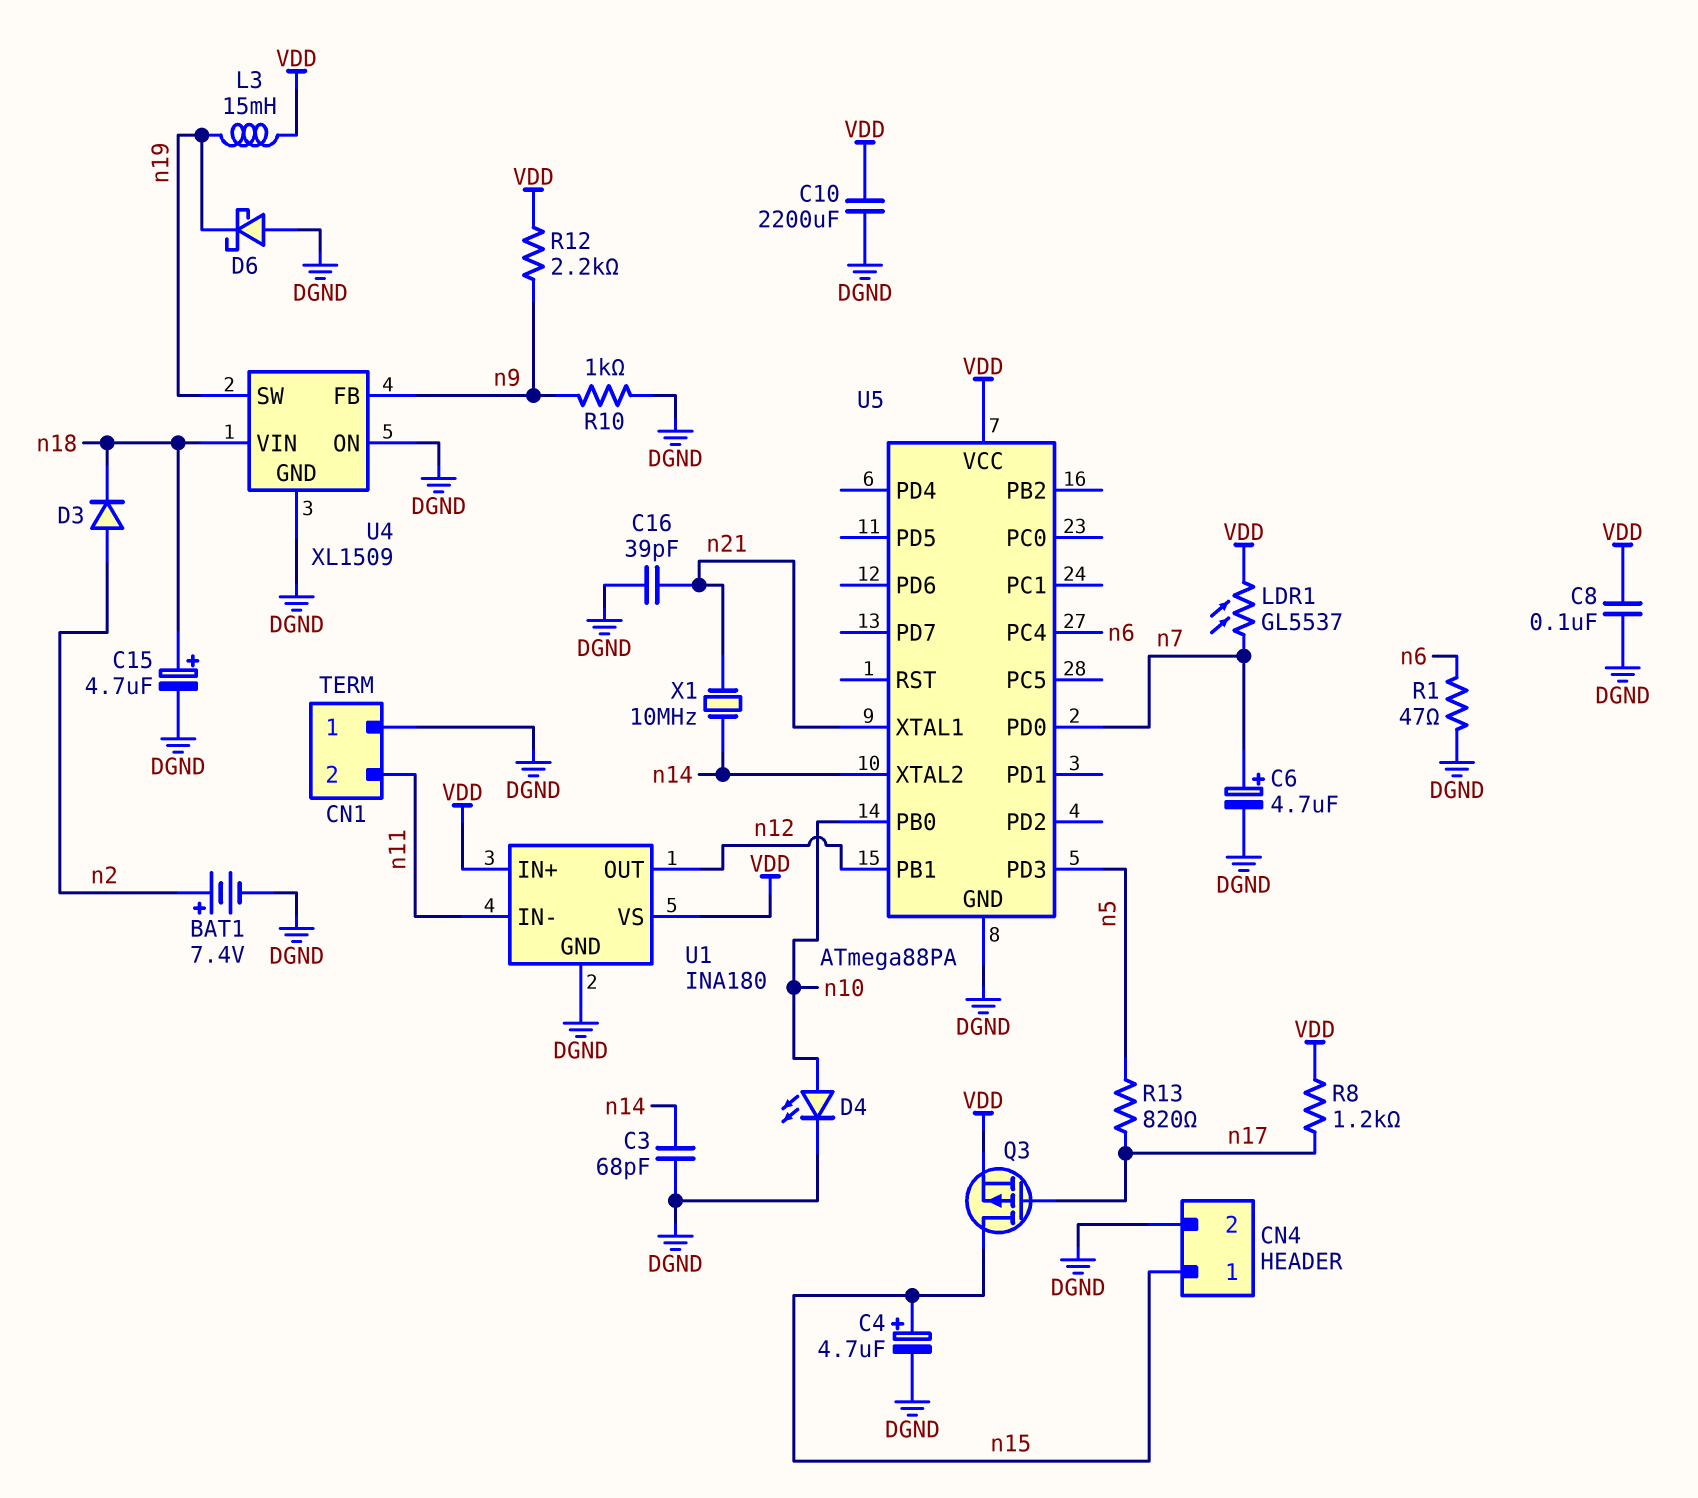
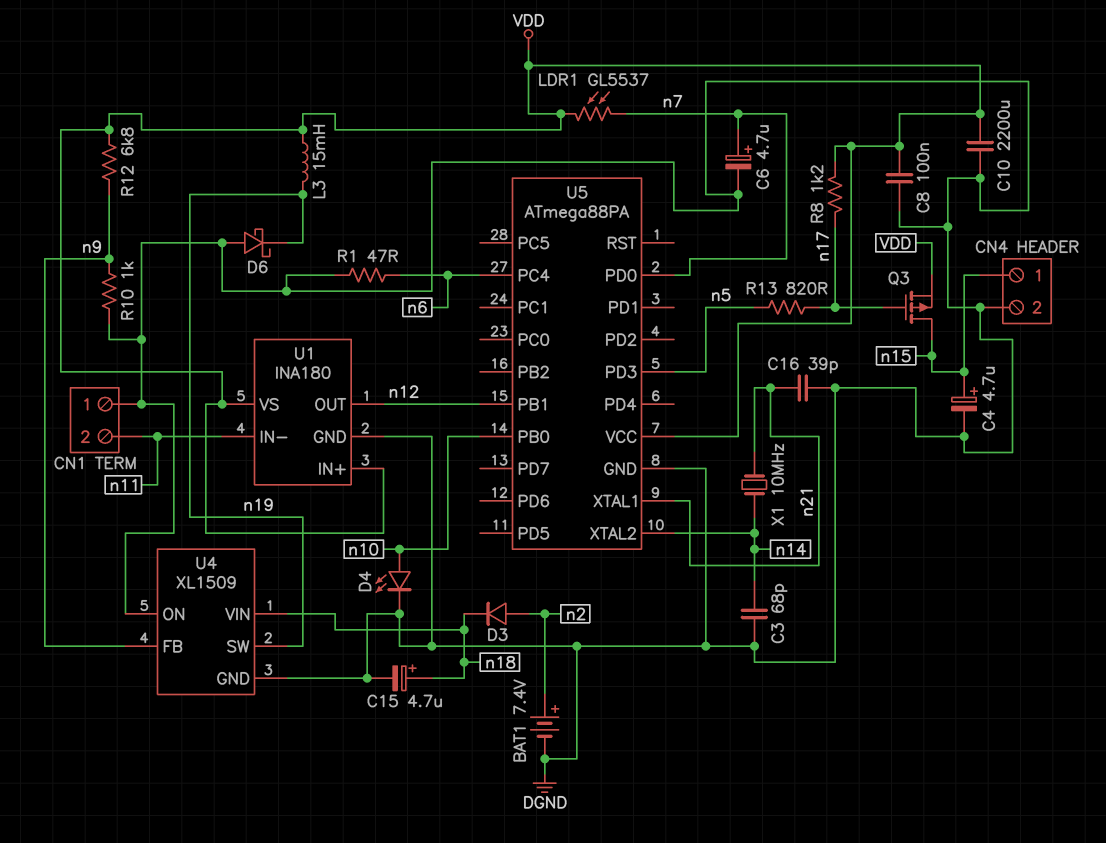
R12: 2.2k (VDD, n9) -> 6.8k (VDD, n9)

